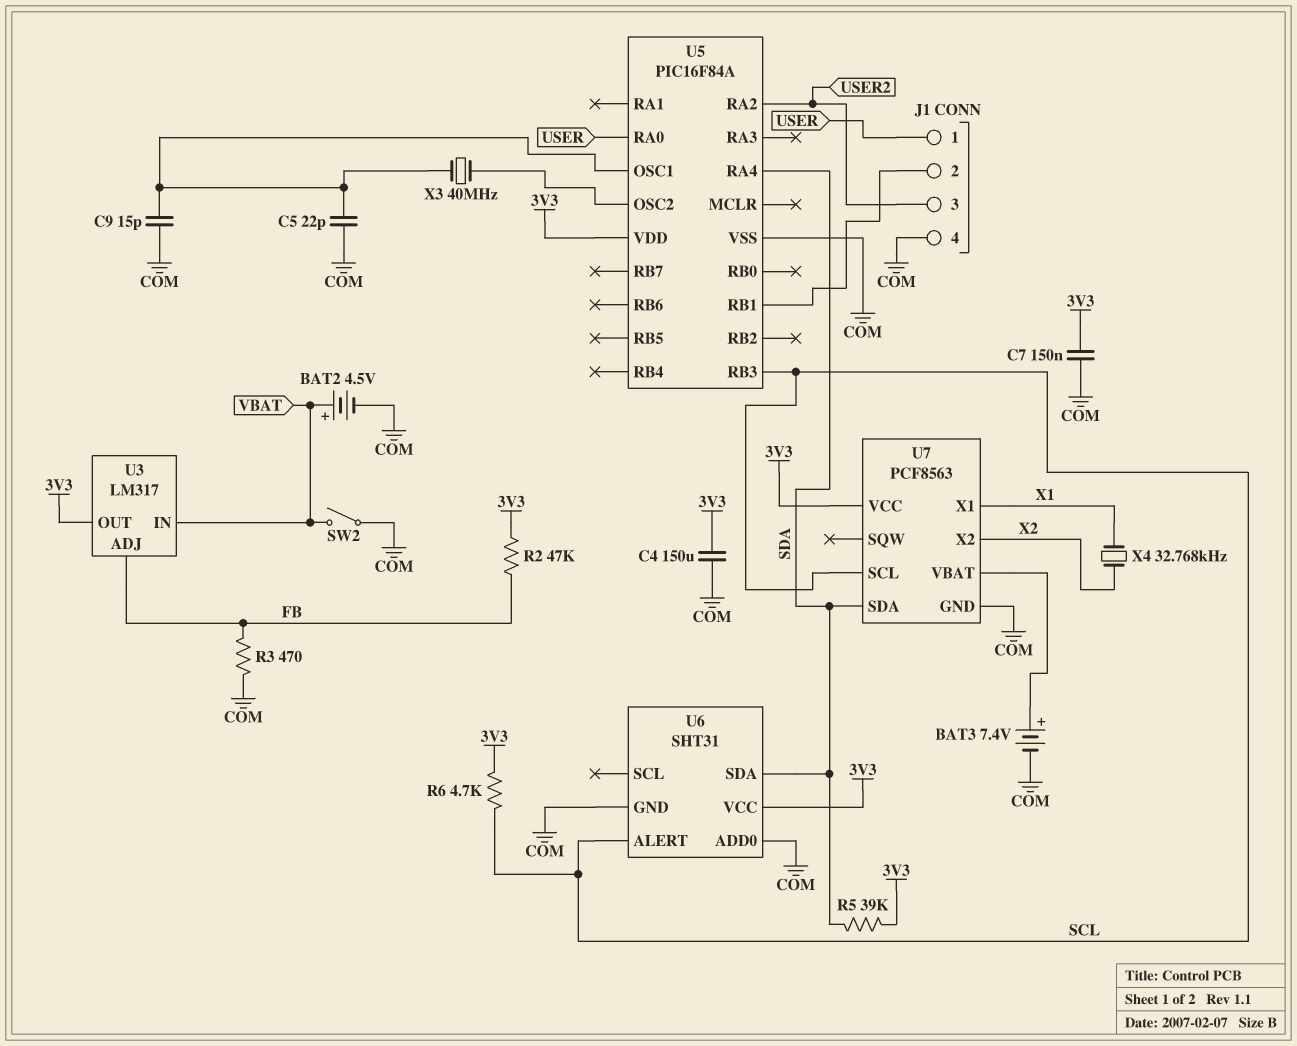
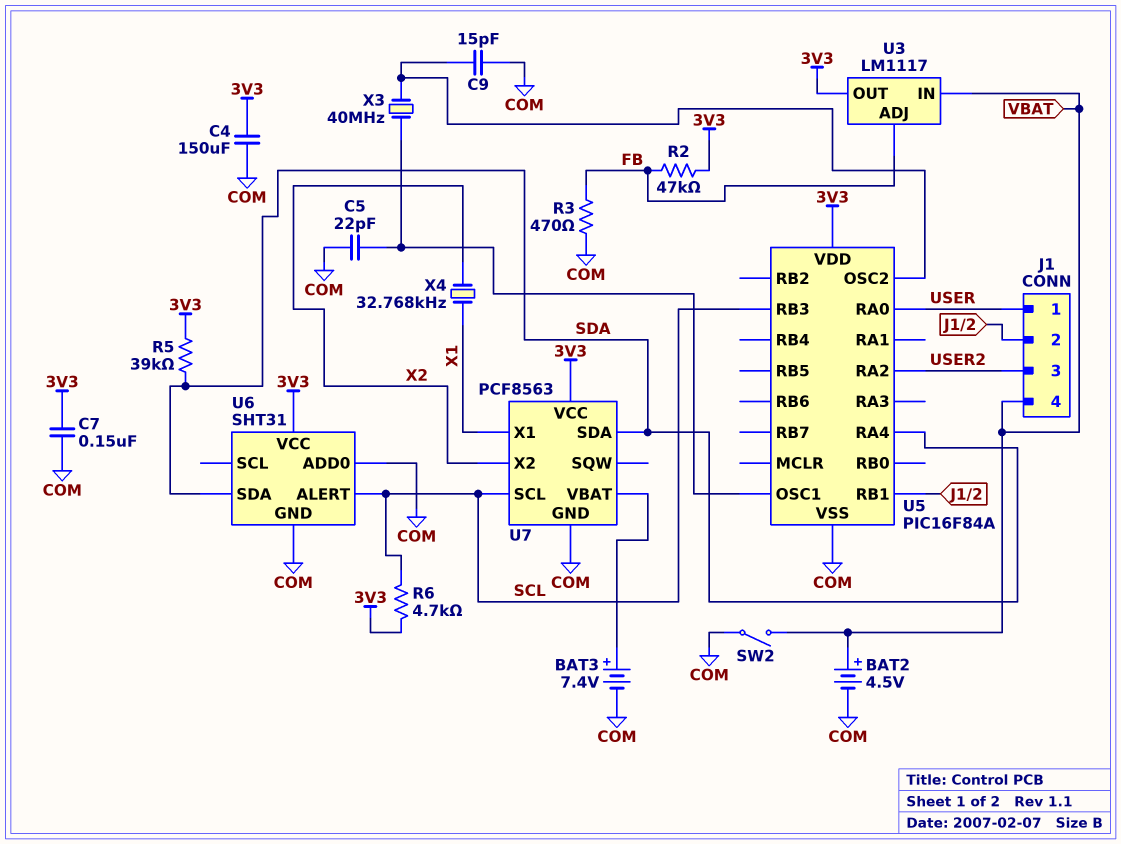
C9: 15pF (COM, U5/OSC1) -> 15pF (COM, U5/OSC2)
J1 pin 4: COM -> VBAT
U3: LM317 -> LM1117

